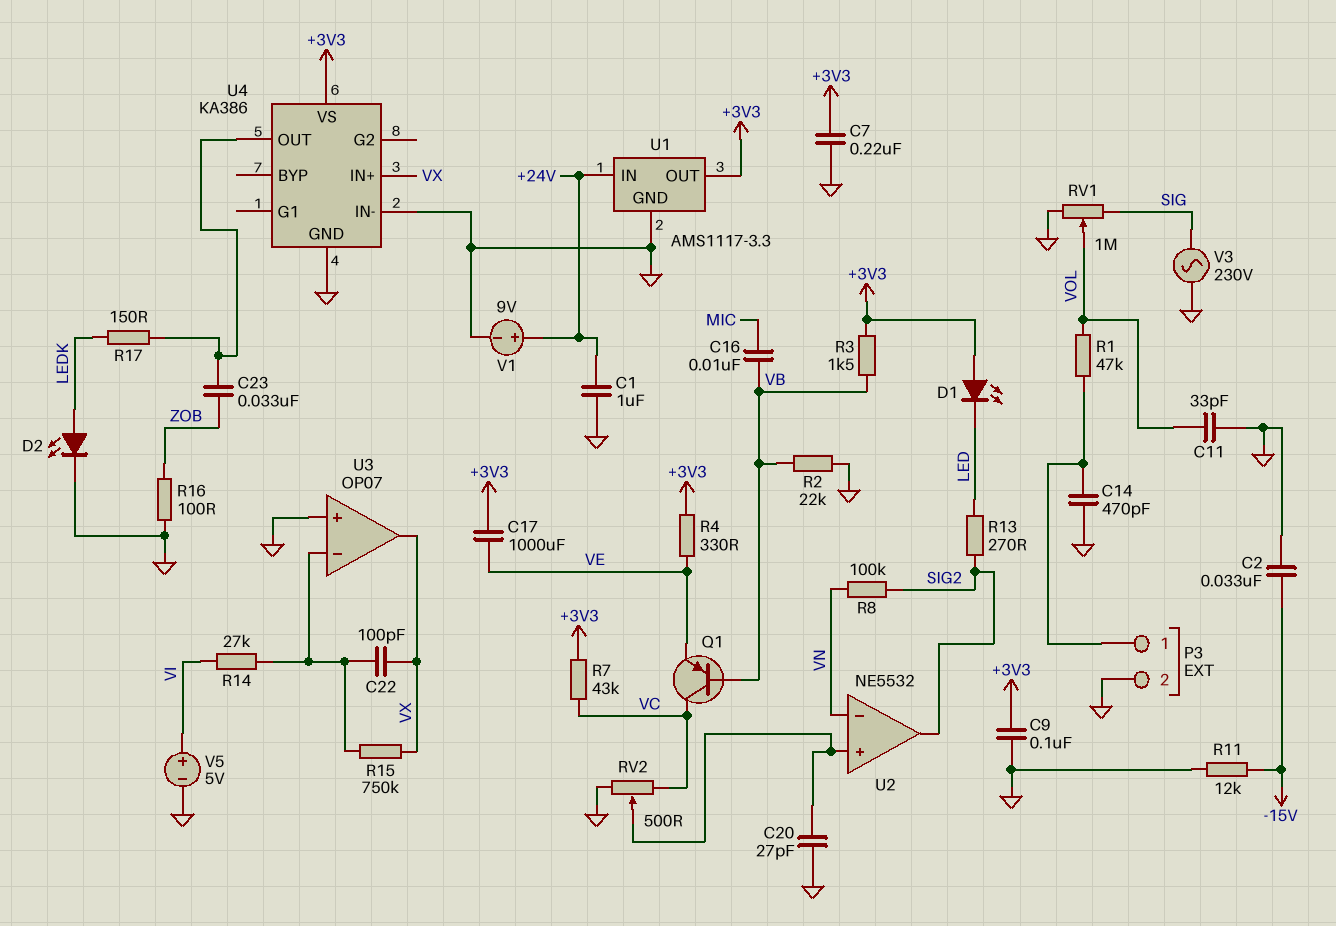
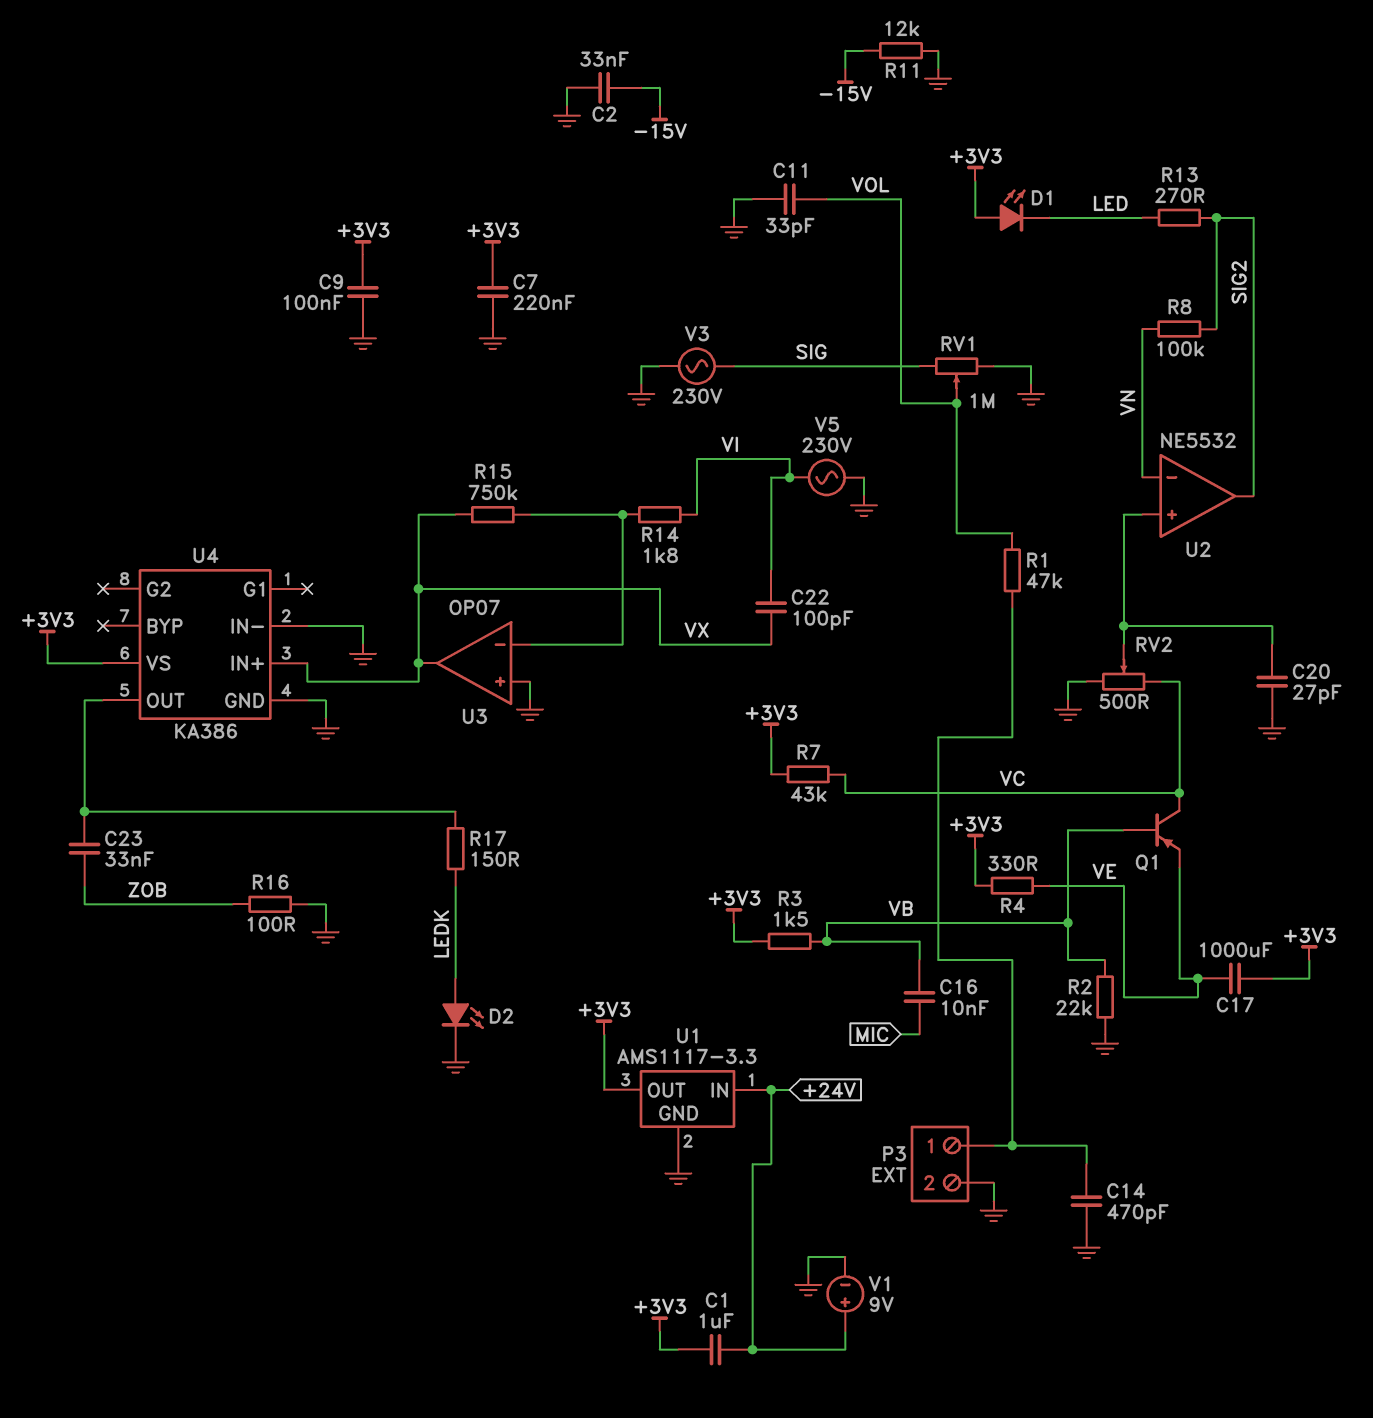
C1: 1uF (+24V, GND) -> 1uF (+3V3, +24V)
C22: 100pF (U3/in-, VX) -> 100pF (VI, VX)
R14: 27k (U3/in-, VI) -> 1.8k (U3/in-, VI)
V5: 5V (plus VI, minus GND) -> AC 230V (GND, VI)

